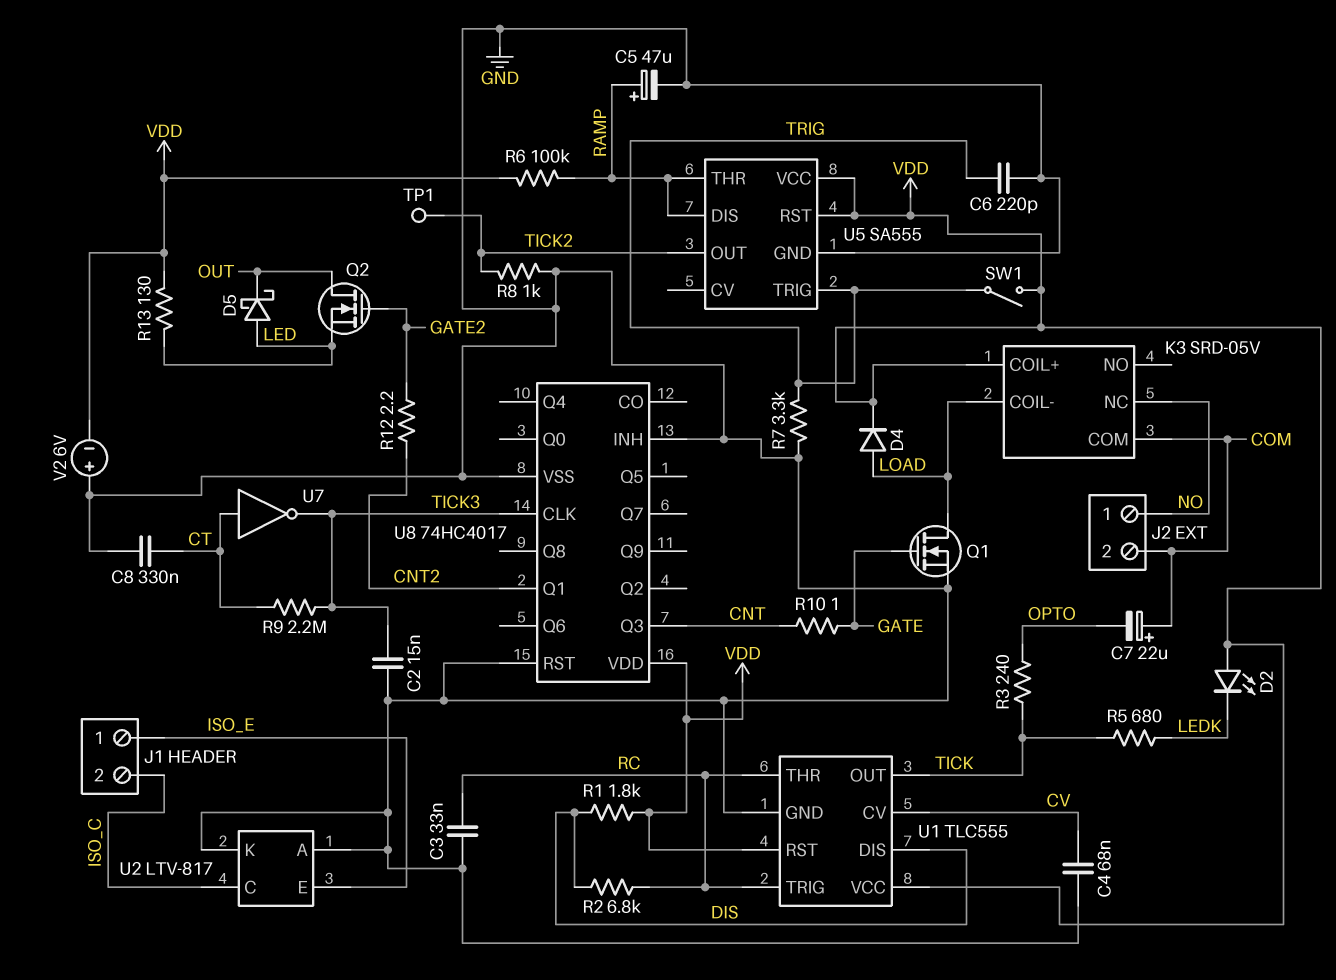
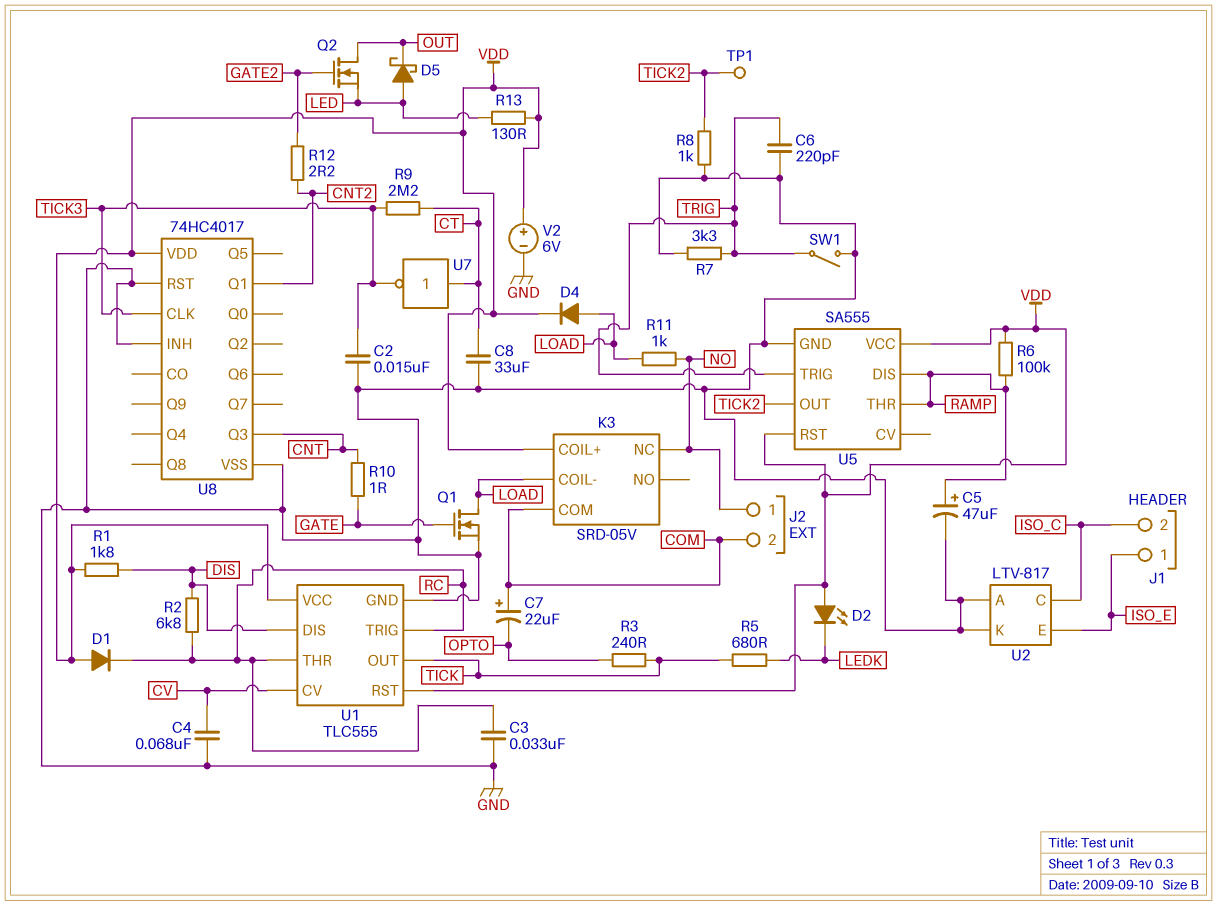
C8: 330nF (CT, GND) -> 33uF (CT, GND)
D1: none -> diode (A VDD, K RC)
R11: none -> 1k (LOAD, NO)
SW1: switch (TRIG, VDD) -> switch (GND, TRIG)
V2: 6V (plus GND, minus VDD) -> 6V (plus VDD, minus GND)

